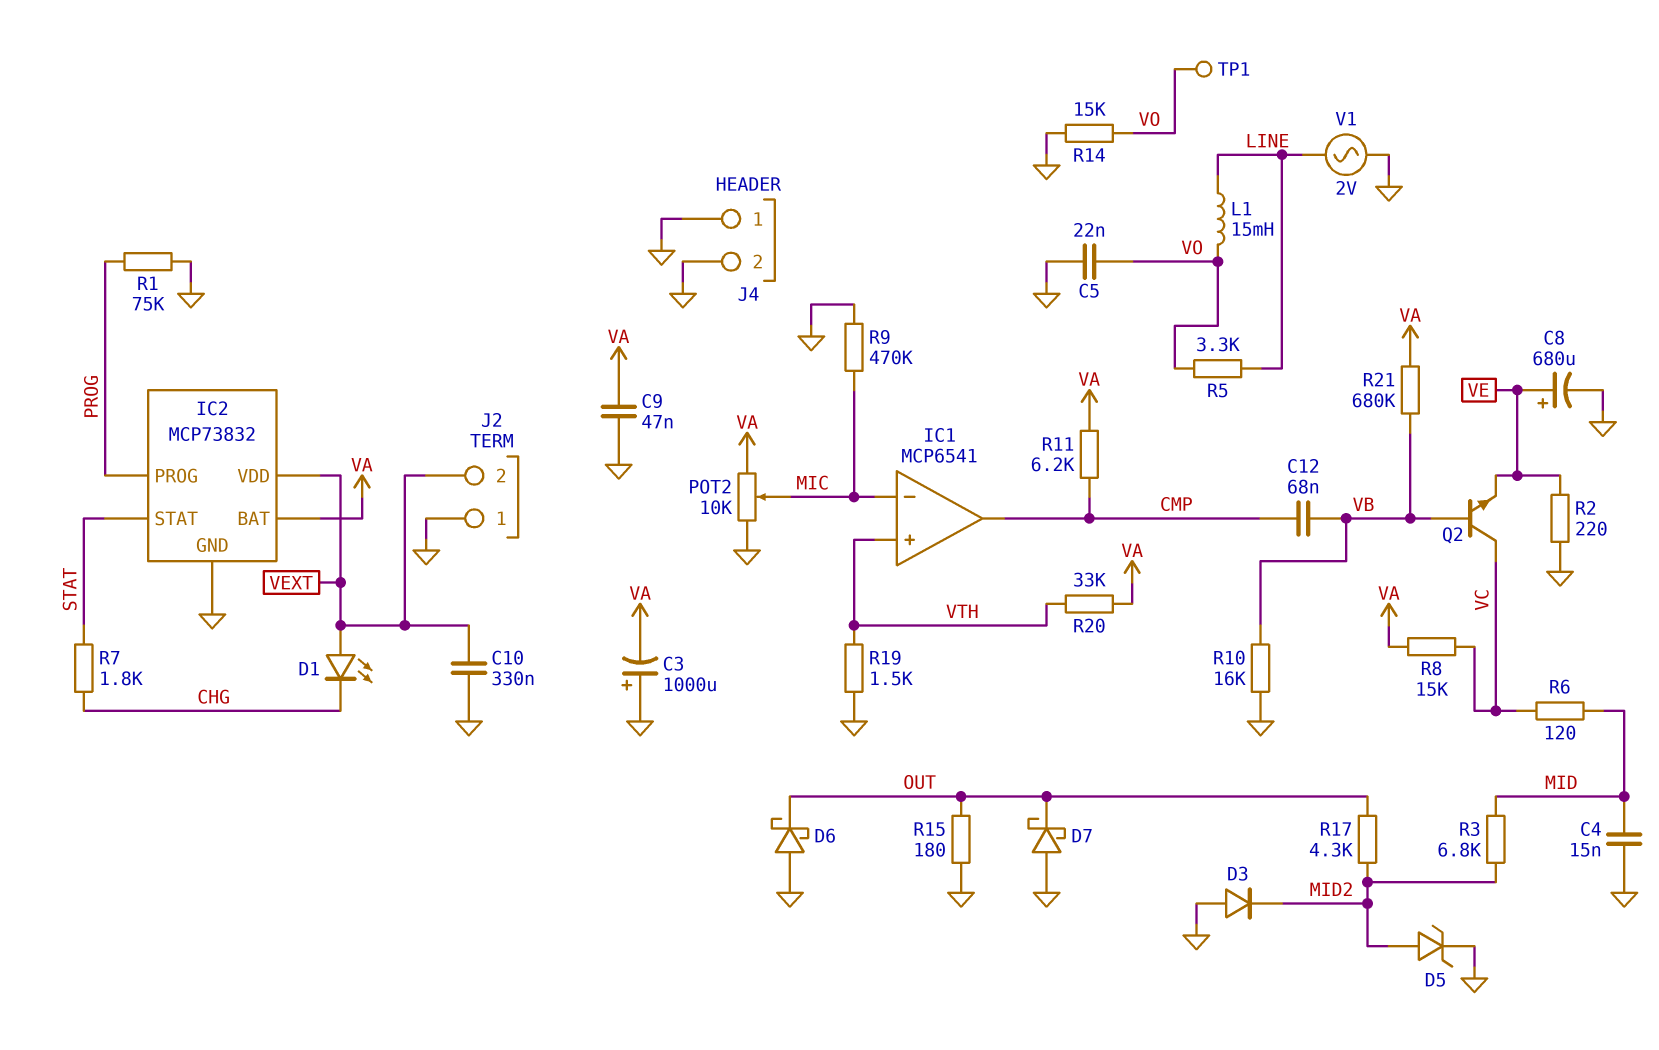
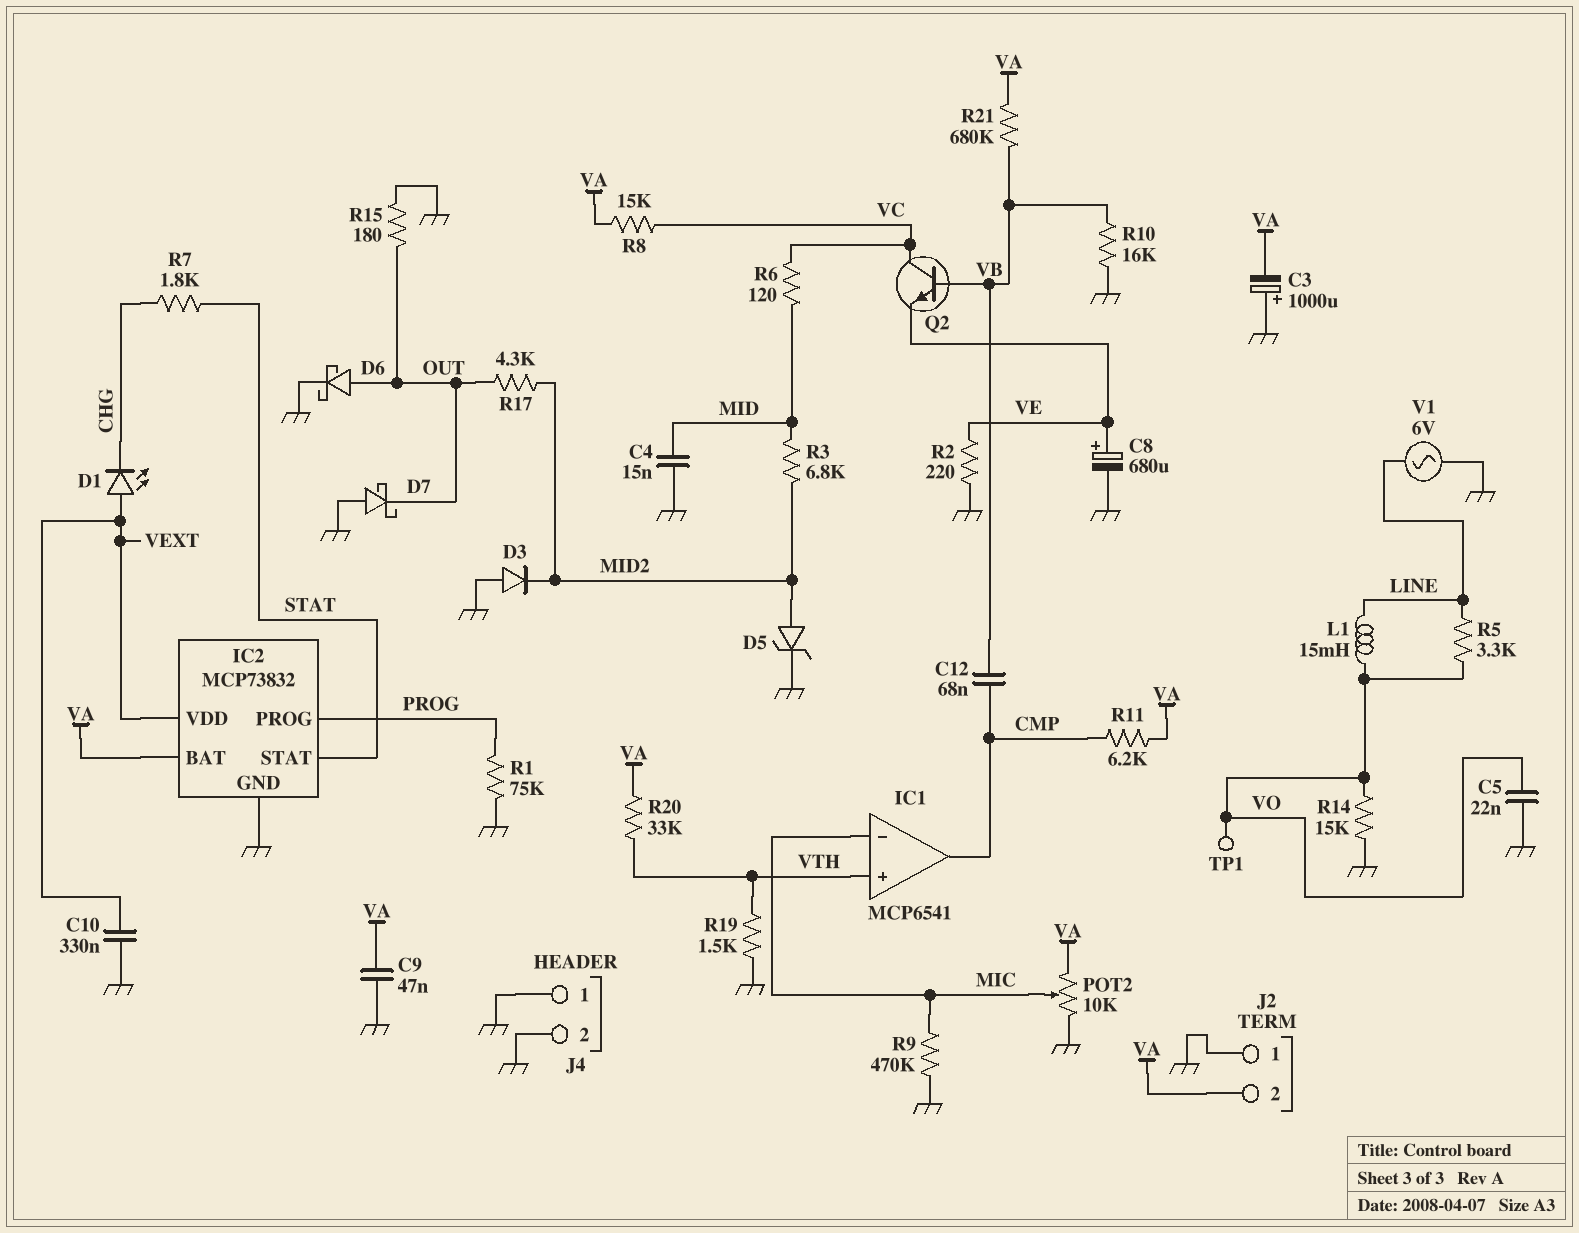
D6: schottky (A GND, K OUT) -> schottky (A OUT, K GND)
J2 pin 2: VEXT -> VA
V1: AC 2V (GND, LINE) -> AC 6V (GND, LINE)

